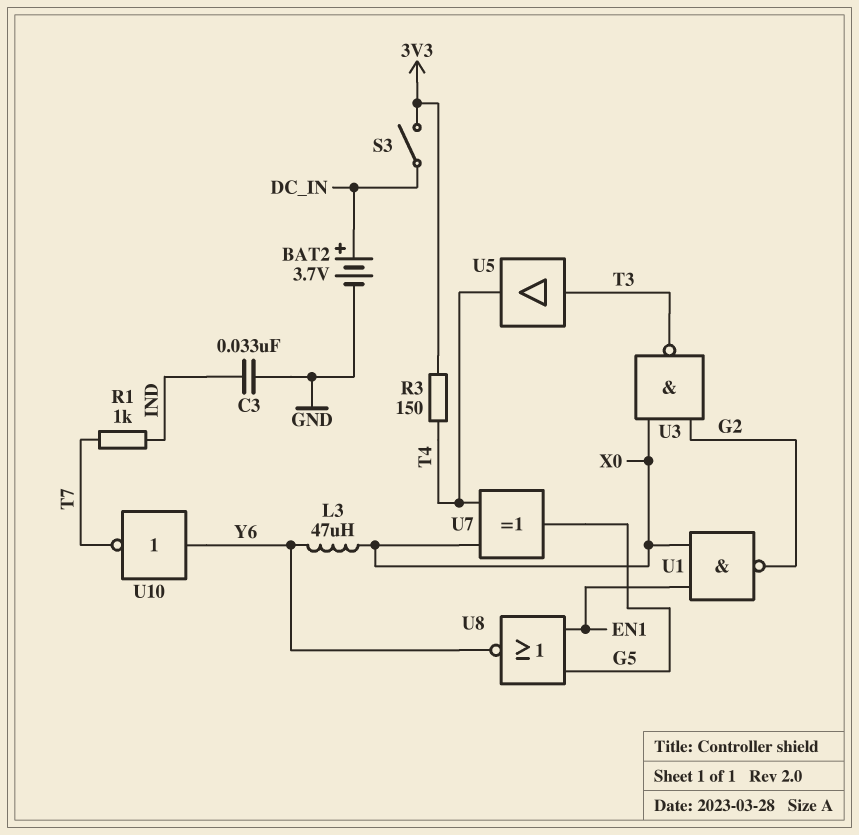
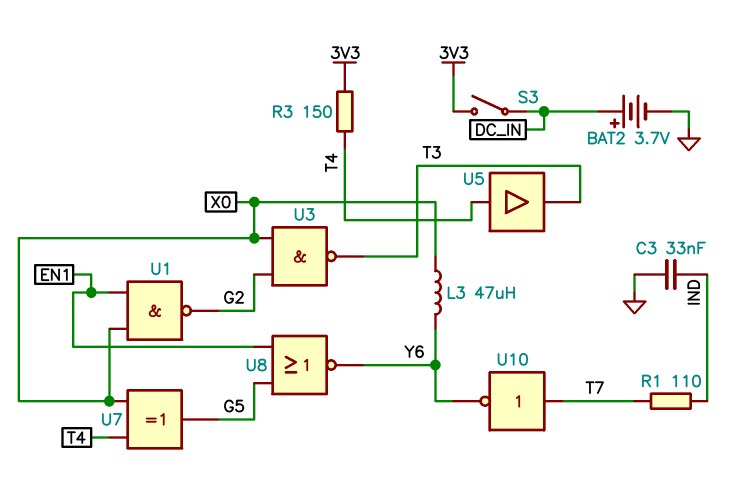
R1: 1k (IND, T7) -> 110 (IND, T7)
U5: buffer (in T3, out T4) -> buffer (in T4, out T3)
U10: NOT (in Y6, out T7) -> NOT (in T7, out Y6)

